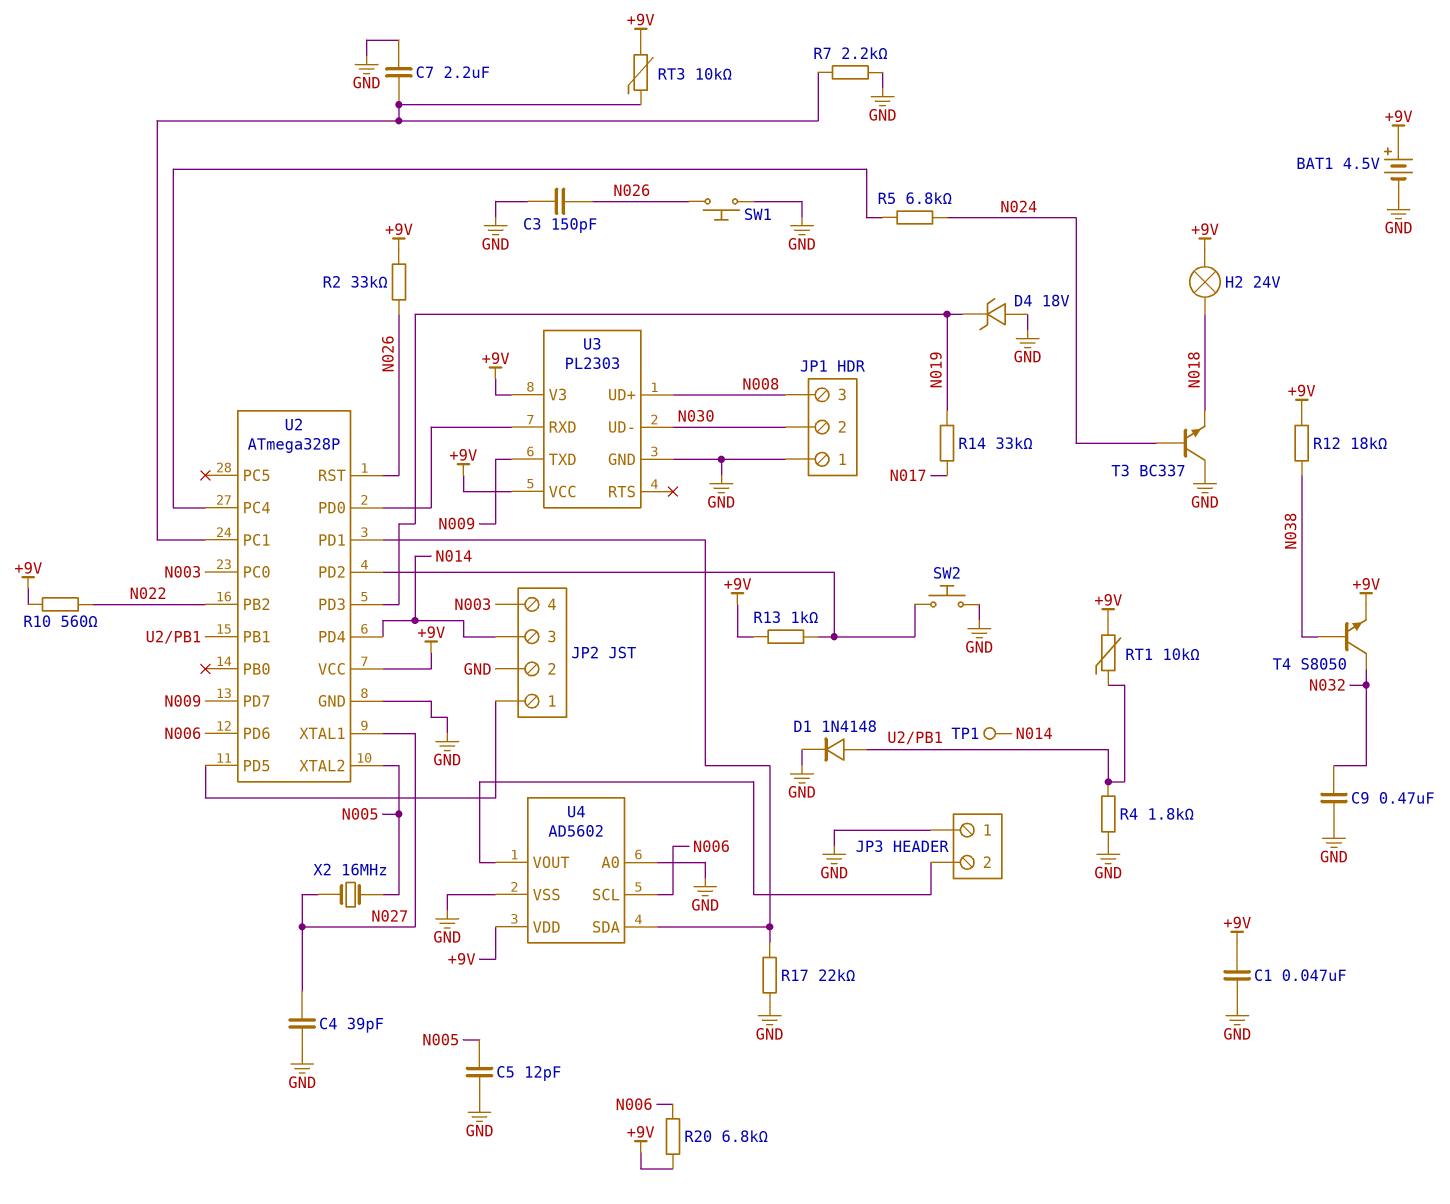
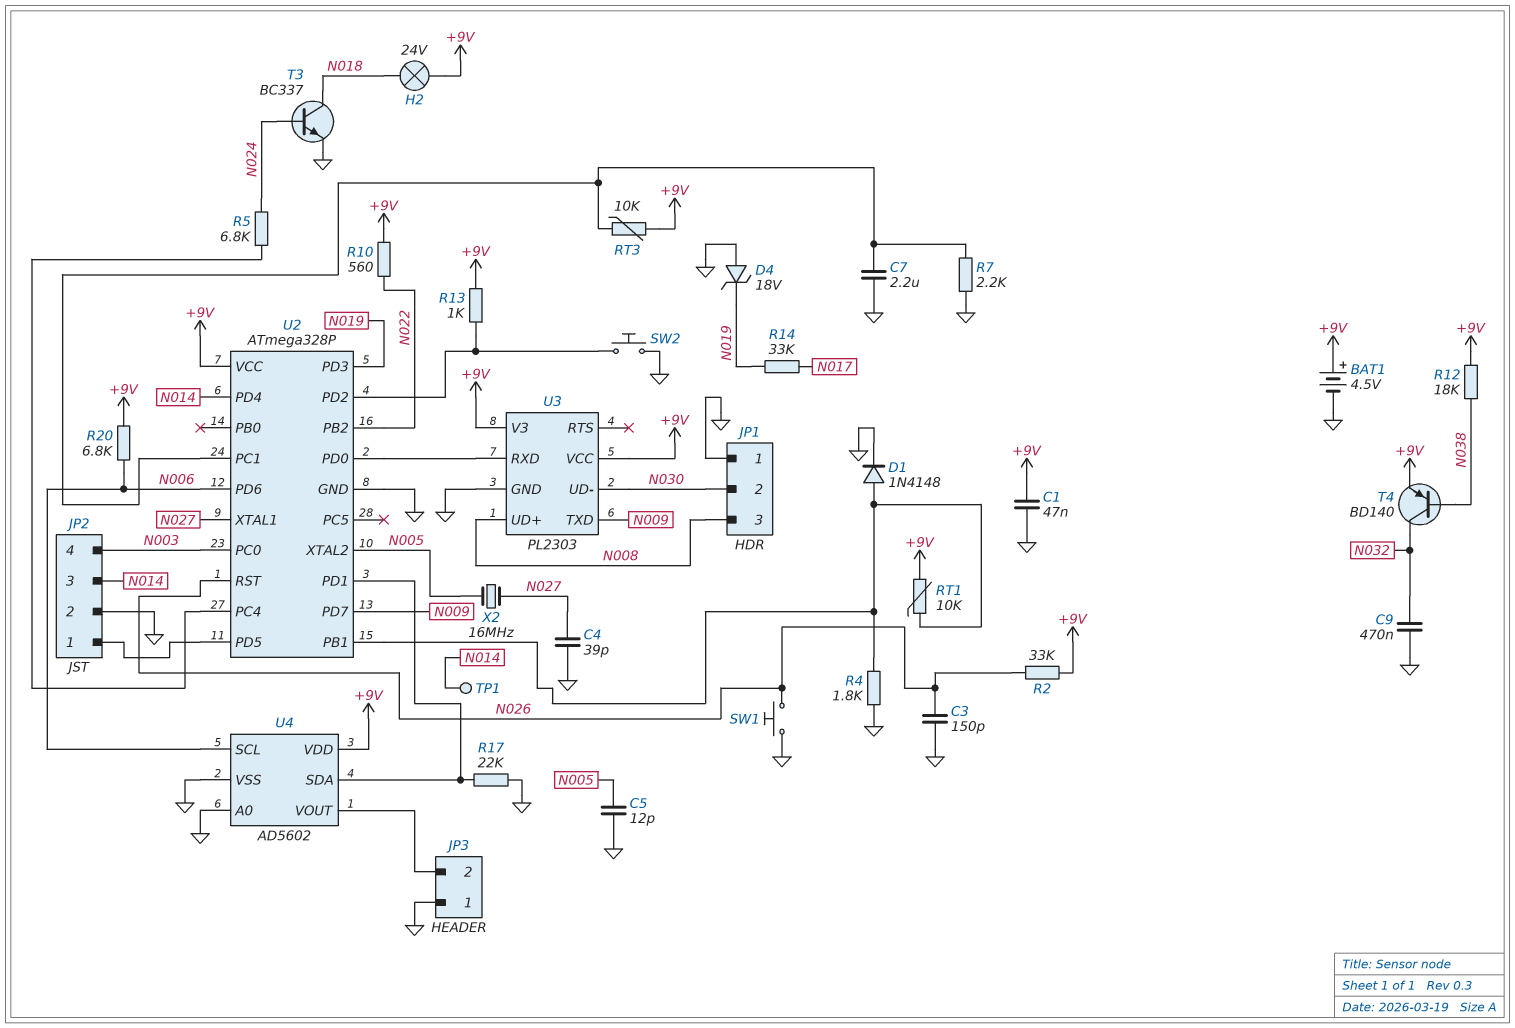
T3: NPN BC337 (B N024, C GND, E N018) -> NPN BC337 (B N024, C N018, E GND)
T4: NPN S8050 (B N038, C N032, E +9V) -> PNP BD140 (B N038, C N032, E +9V)

